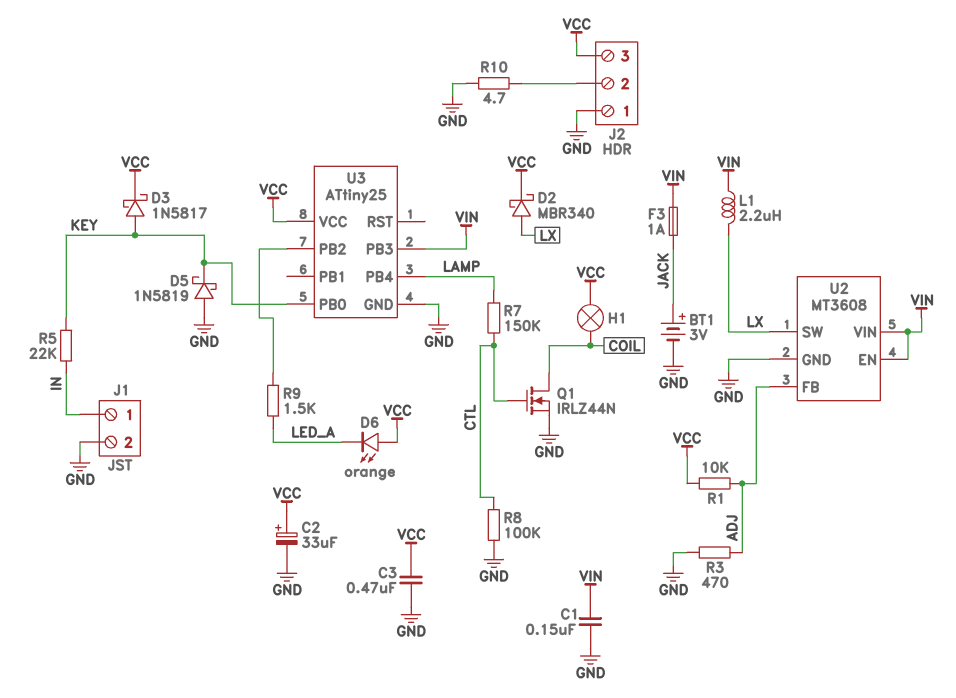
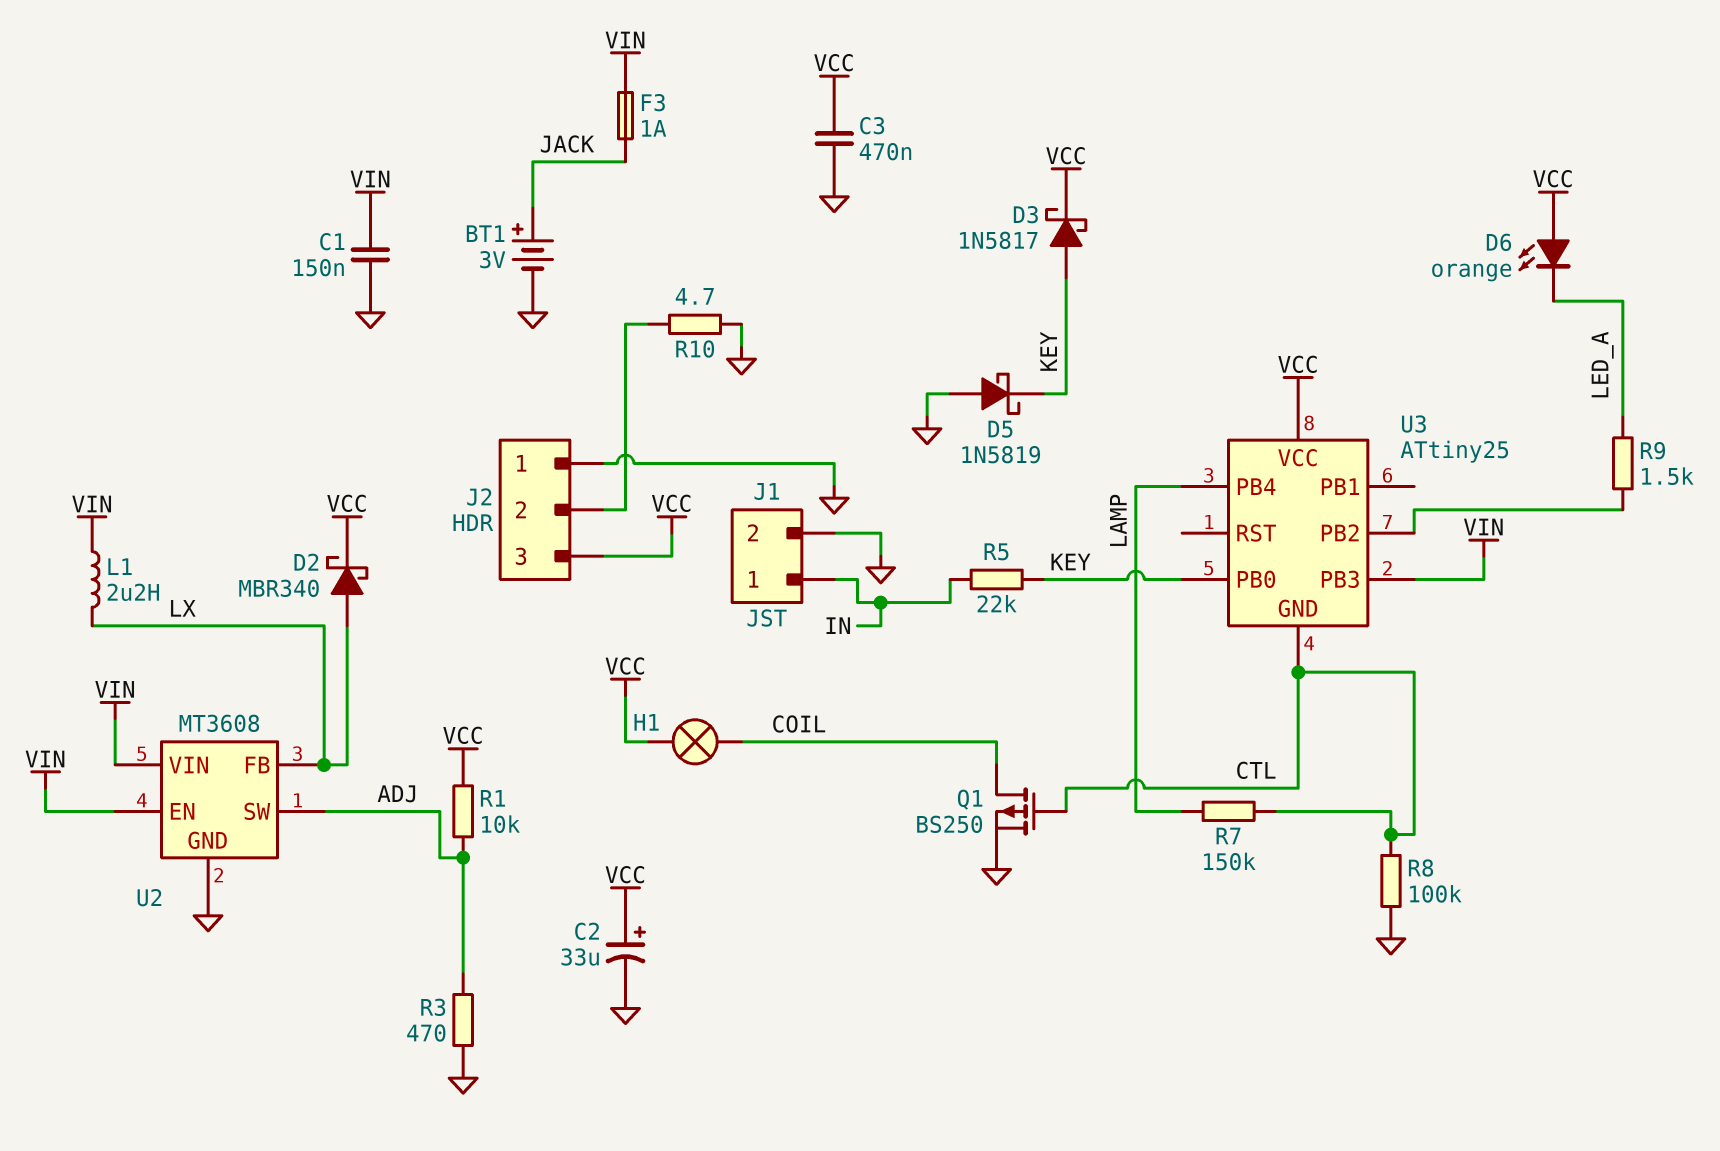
Q1: NMOS IRLZ44N (G CTL, D COIL, S GND) -> PMOS BS250 (G CTL, D COIL, S GND)
U2 pin FB: ADJ -> LX
U2 pin SW: LX -> ADJ
U3 pin GND: GND -> CTL

